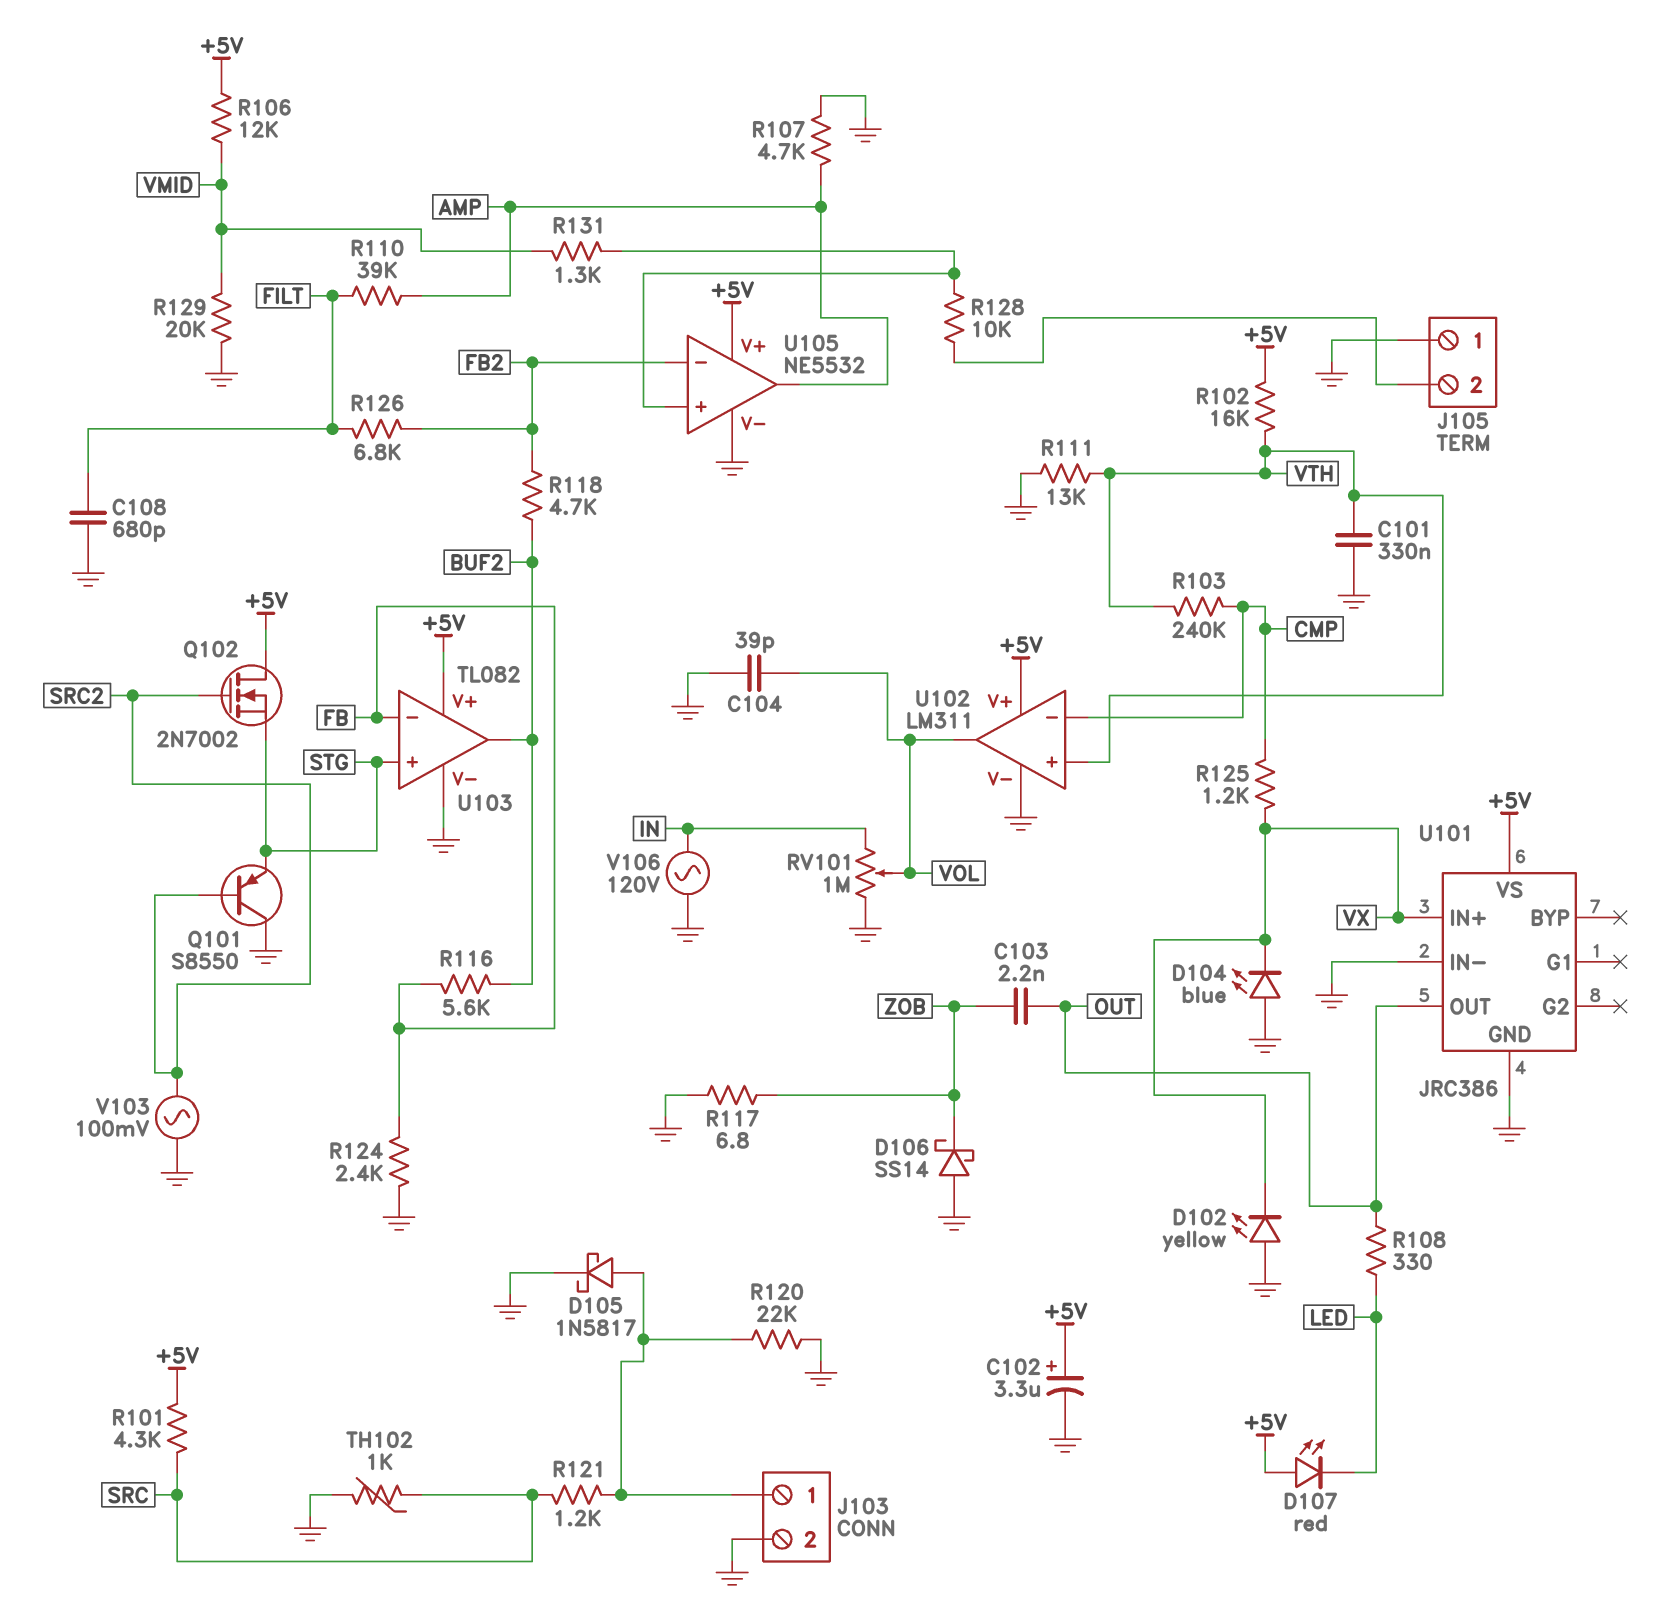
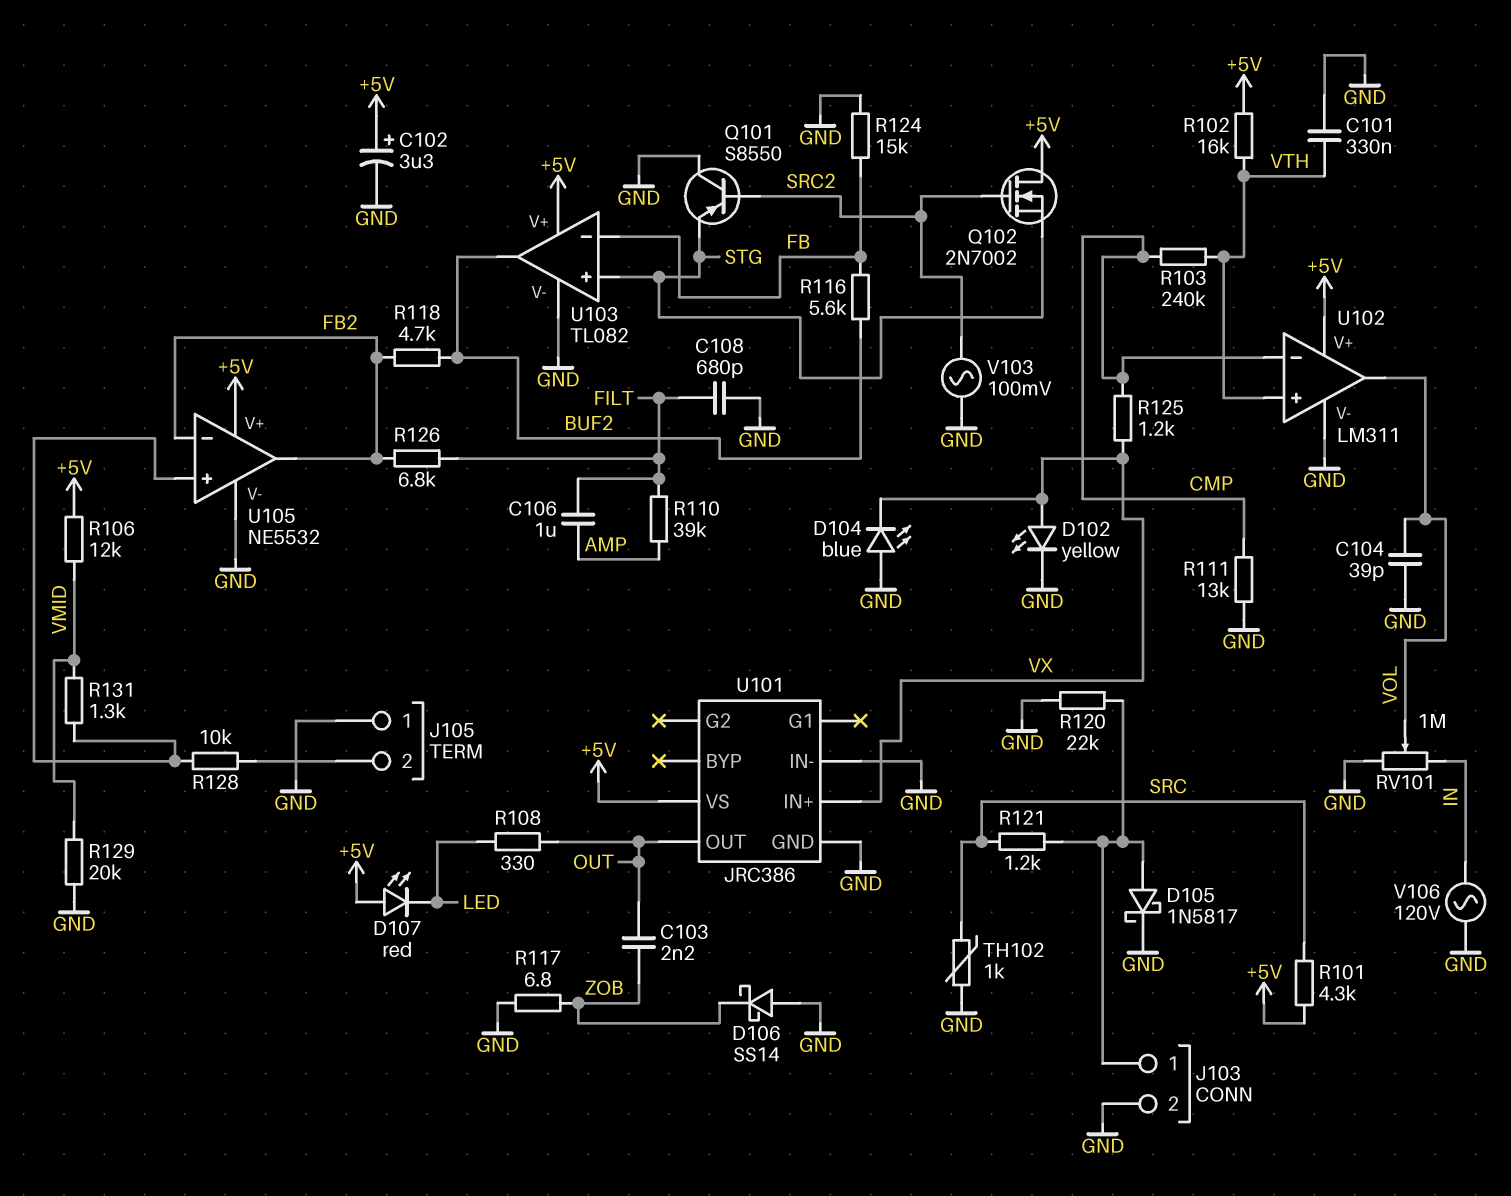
C106: none -> 1uF (AMP, FILT)
D102: LED yellow (A GND, K VX) -> LED yellow (A VX, K GND)
R107: 4.7k (AMP, GND) -> none
R111: 13k (GND, VTH) -> 13k (CMP, GND)
R124: 2.4k (FB, GND) -> 15k (FB, GND)
U105 pin out: AMP -> FB2

